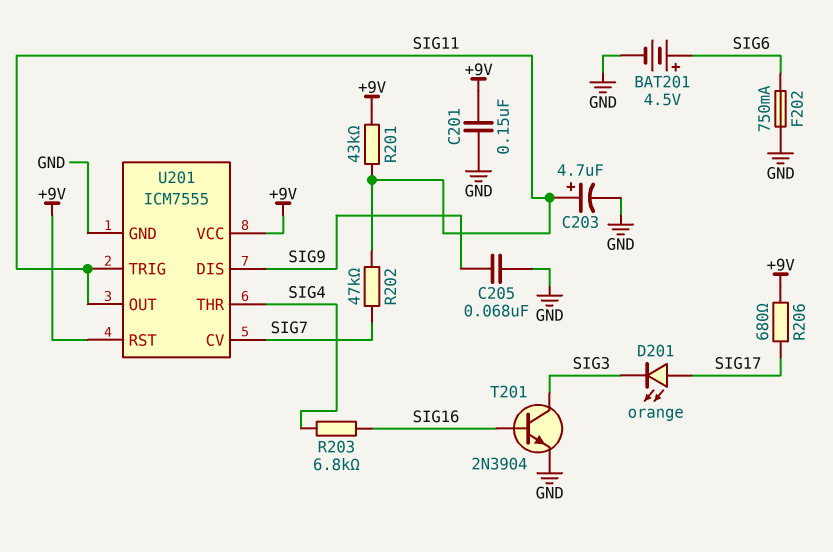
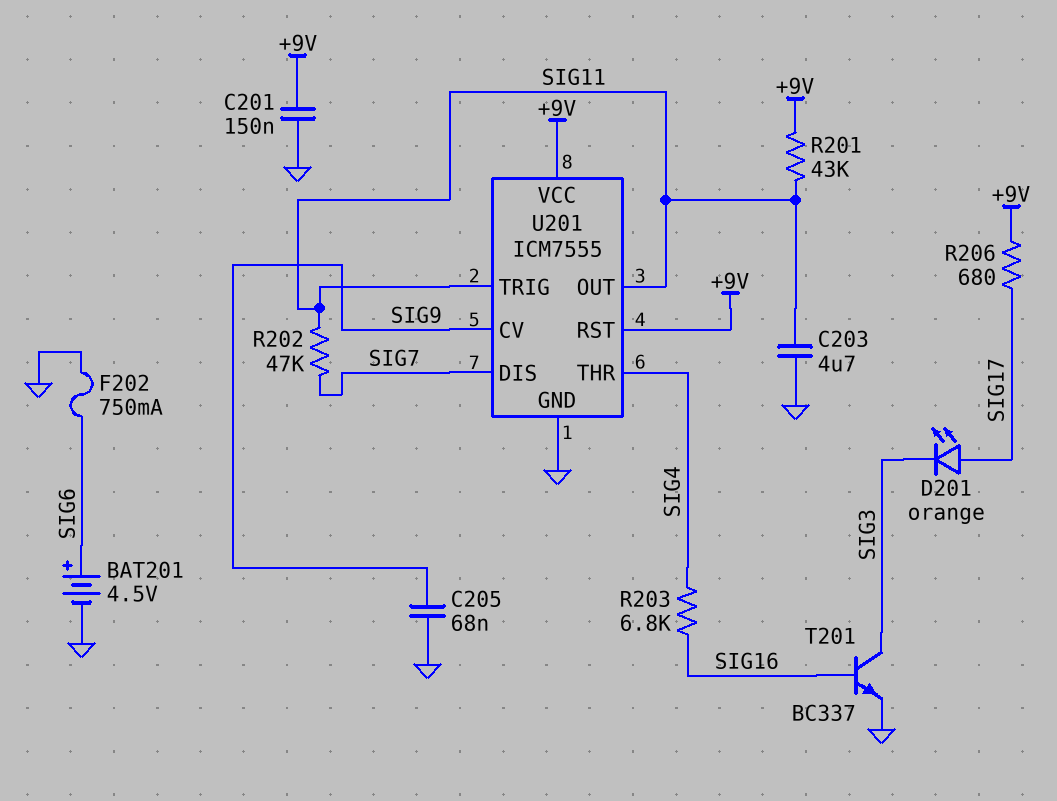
C203: 4.7uF (plus SIG11, minus GND) -> 4.7uF (GND, SIG11)
T201: NPN 2N3904 (B SIG16, C SIG3, E GND) -> NPN BC337 (B SIG16, C SIG3, E GND)
U201 pin CV: SIG7 -> SIG9
U201 pin DIS: SIG9 -> SIG7

